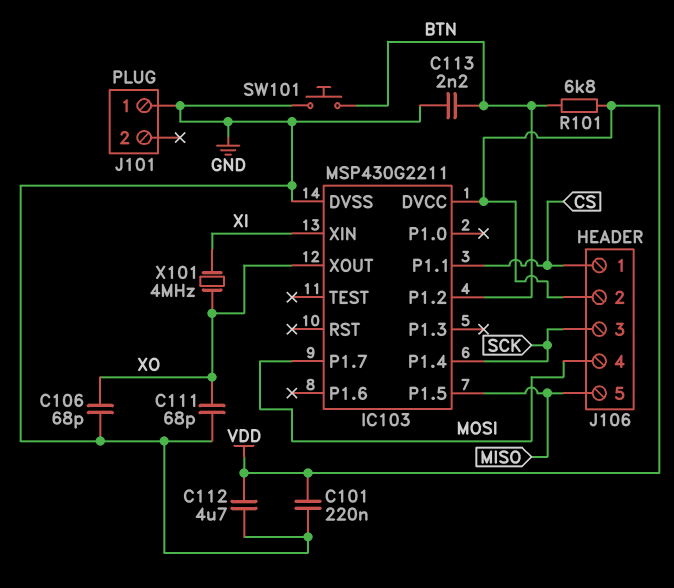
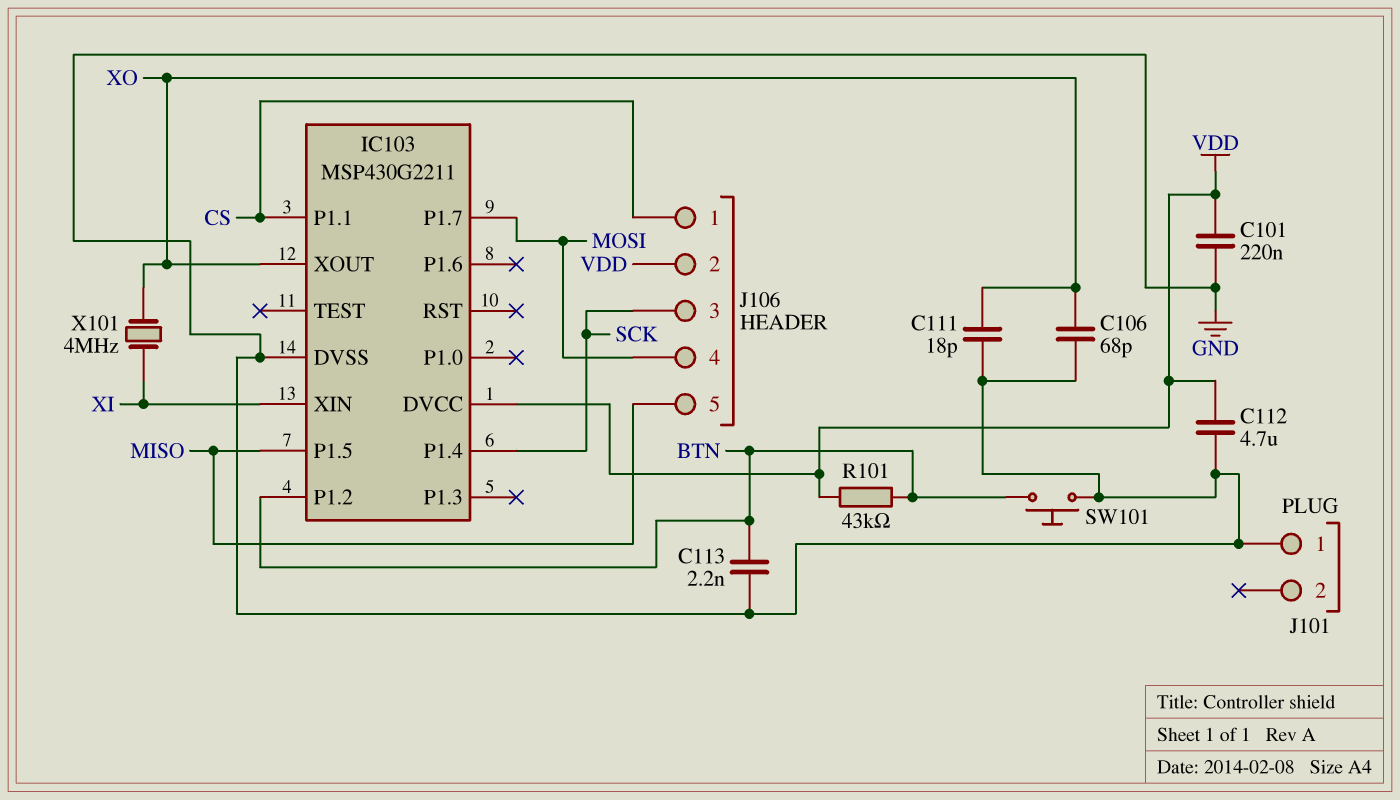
C111: 68pF (GND, XO) -> 18pF (GND, XO)
R101: 6.8k (BTN, VDD) -> 43k (BTN, VDD)

